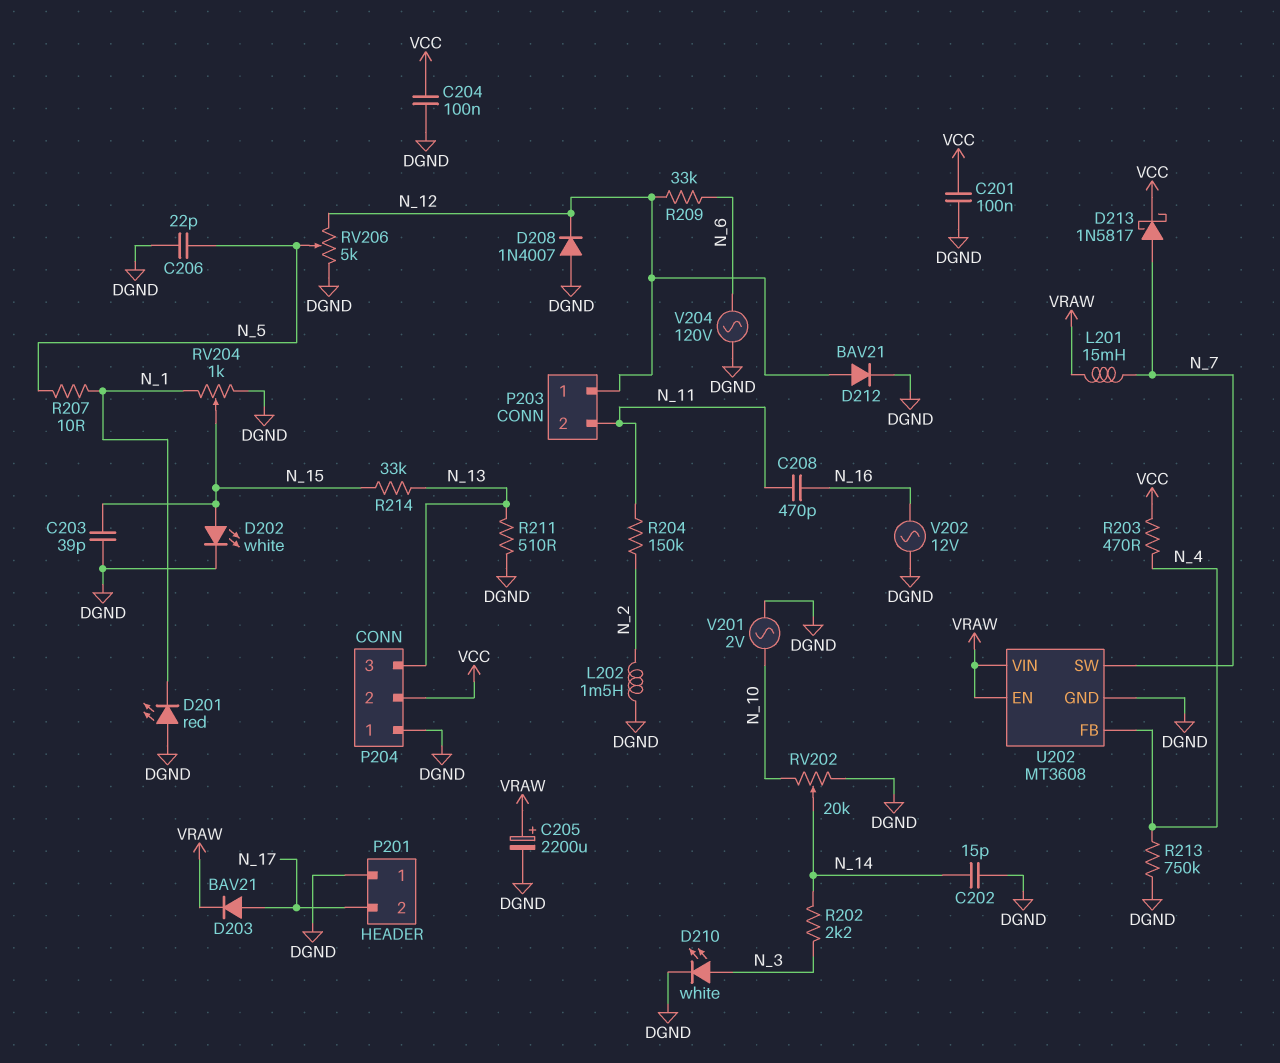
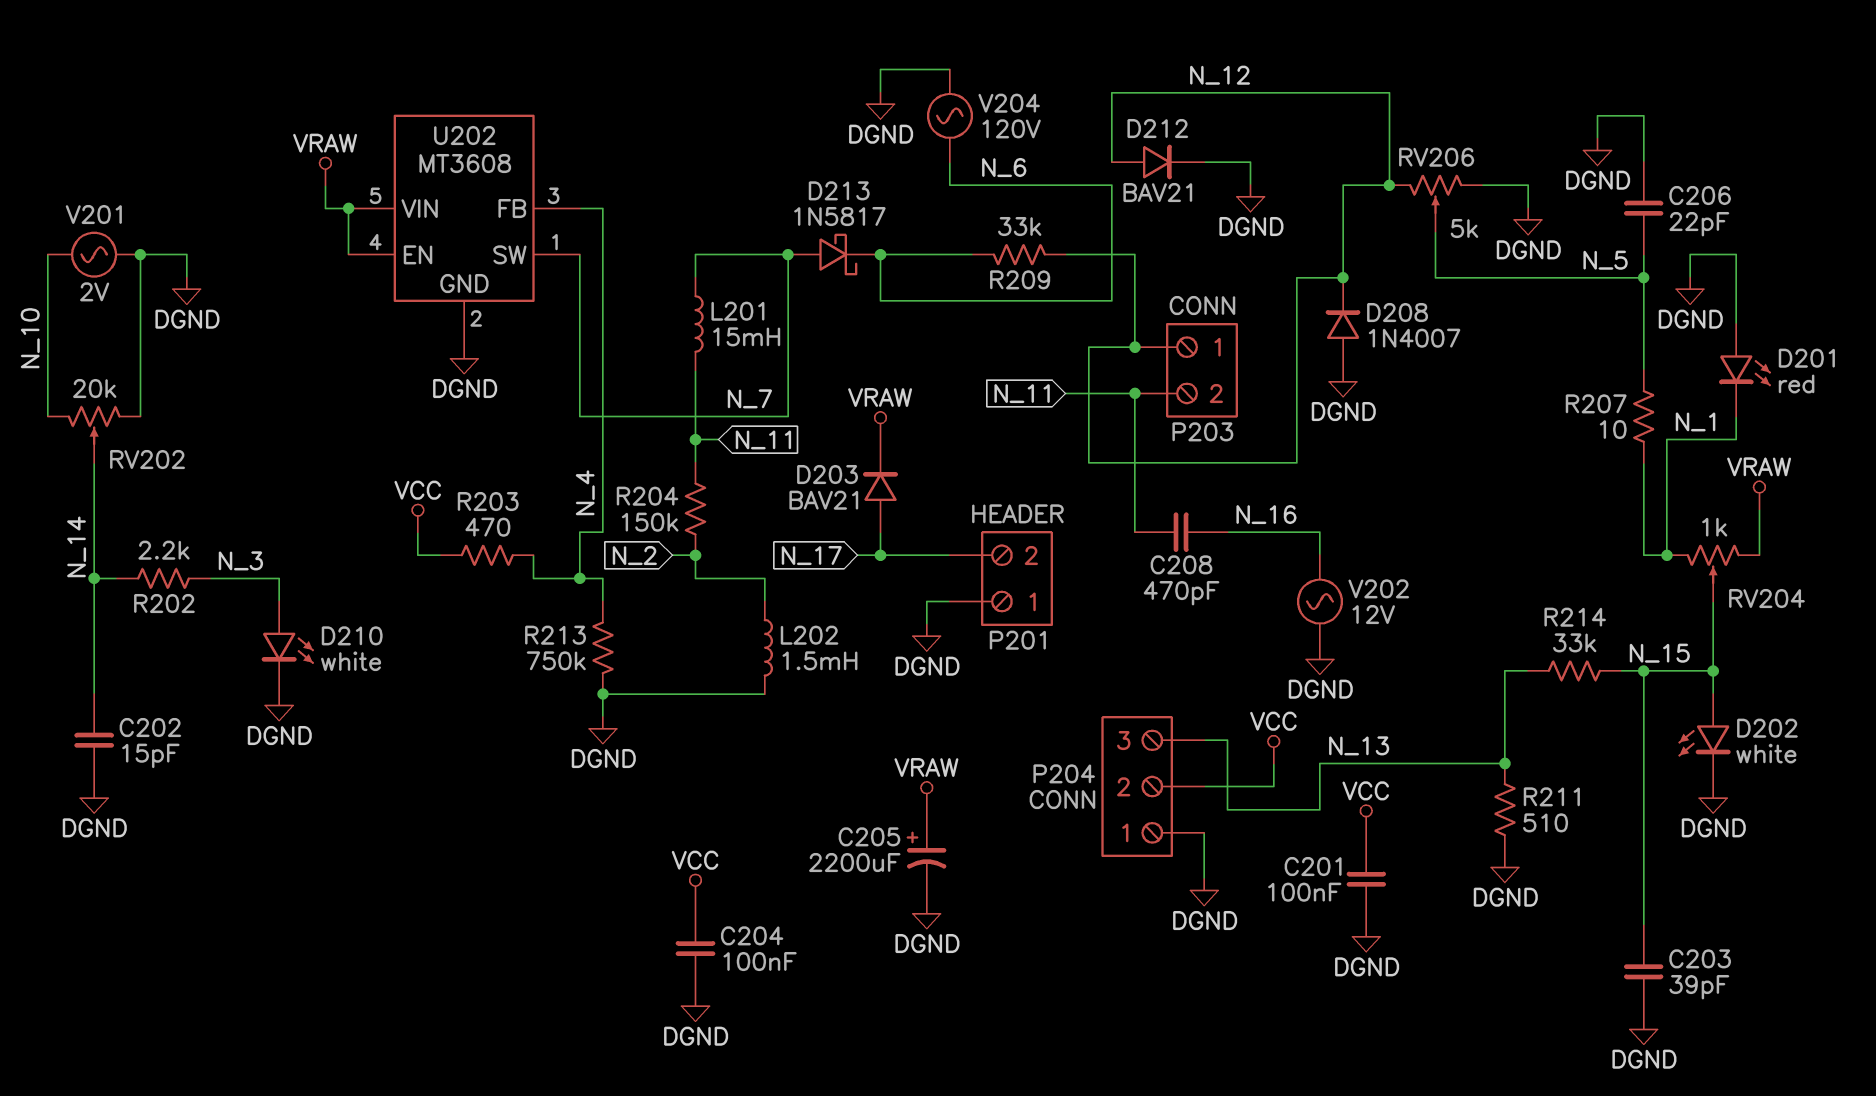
D213: schottky 1N5817 (A N_7, K VCC) -> schottky 1N5817 (A N_7, K N_6)
L201: 15mH (N_7, VRAW) -> 15mH (N_7, N_11)
RV204: 1k (DGND, N_1, wiper N_15) -> 1k (N_1, VRAW, wiper N_15)

